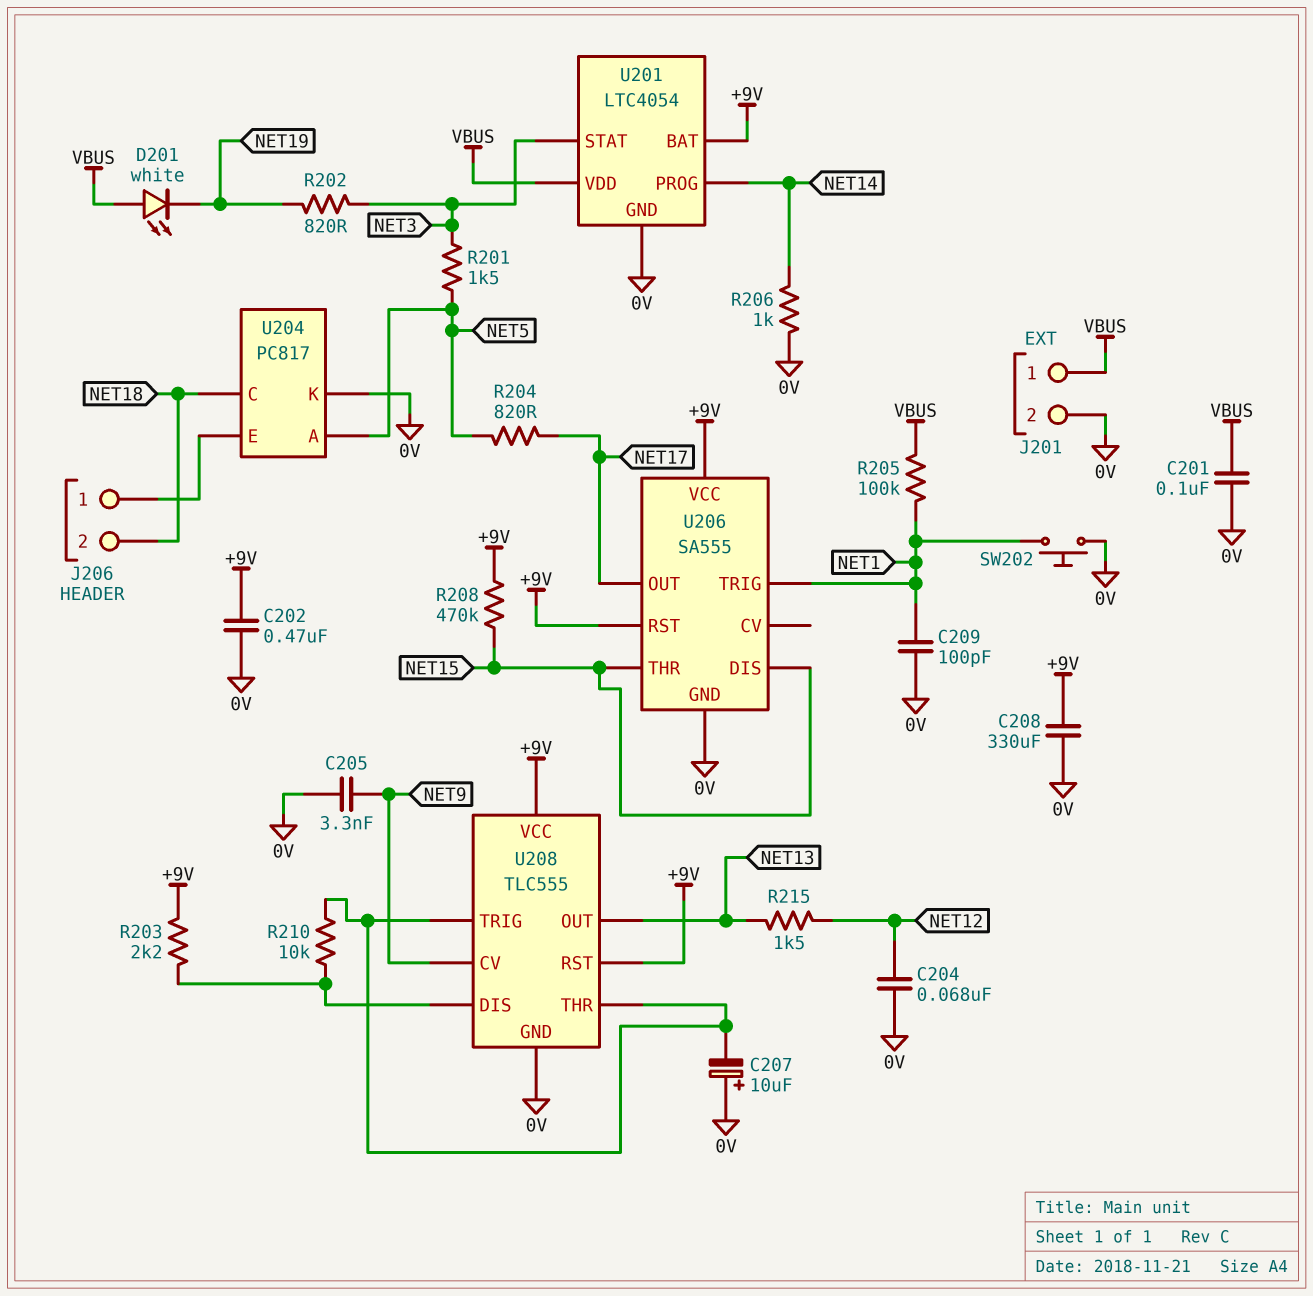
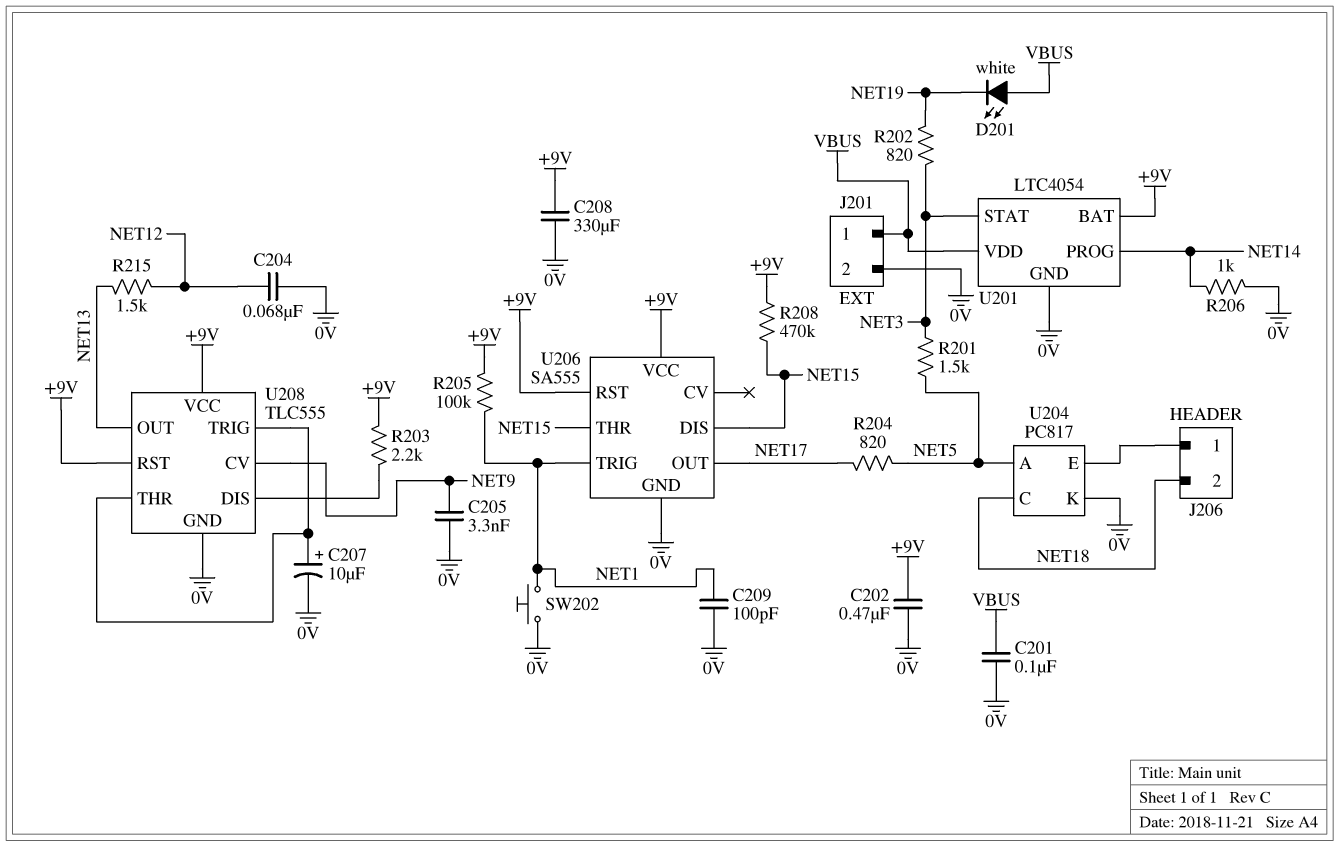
C207: 10uF (plus 0V, minus U208/THR) -> 10uF (plus U208/THR, minus 0V)
R205: 100k (NET1, VBUS) -> 100k (+9V, NET1)
R210: 10k (U208/DIS, U208/THR) -> none

